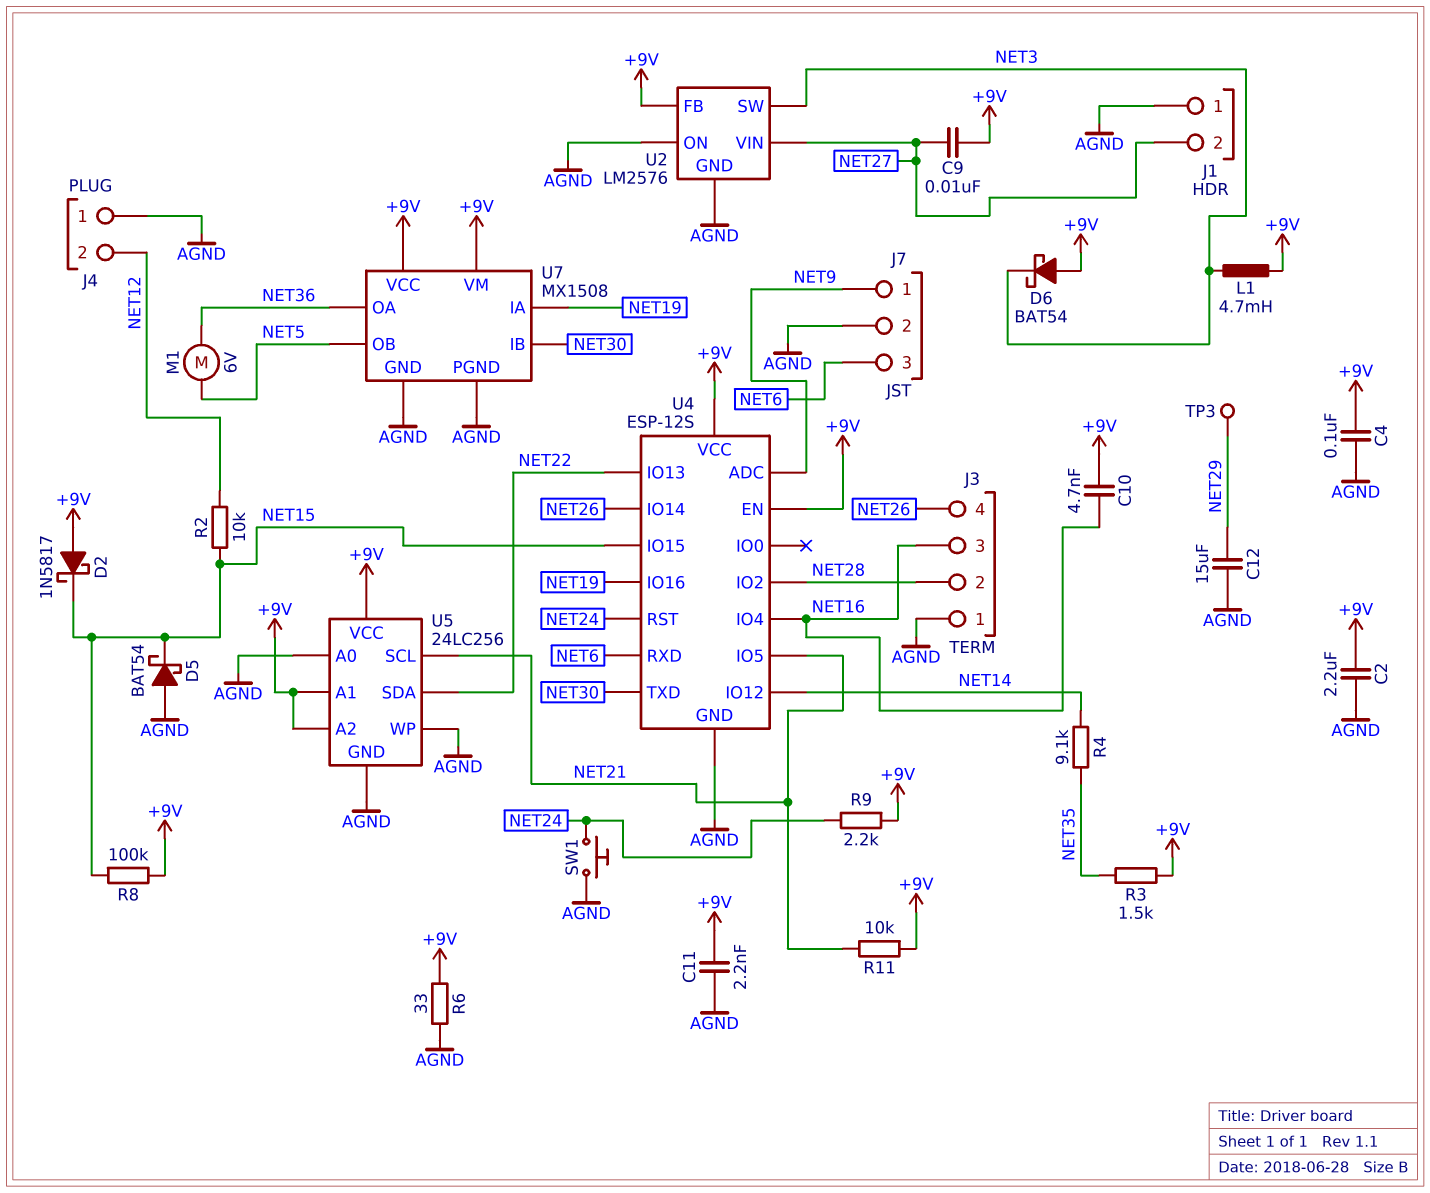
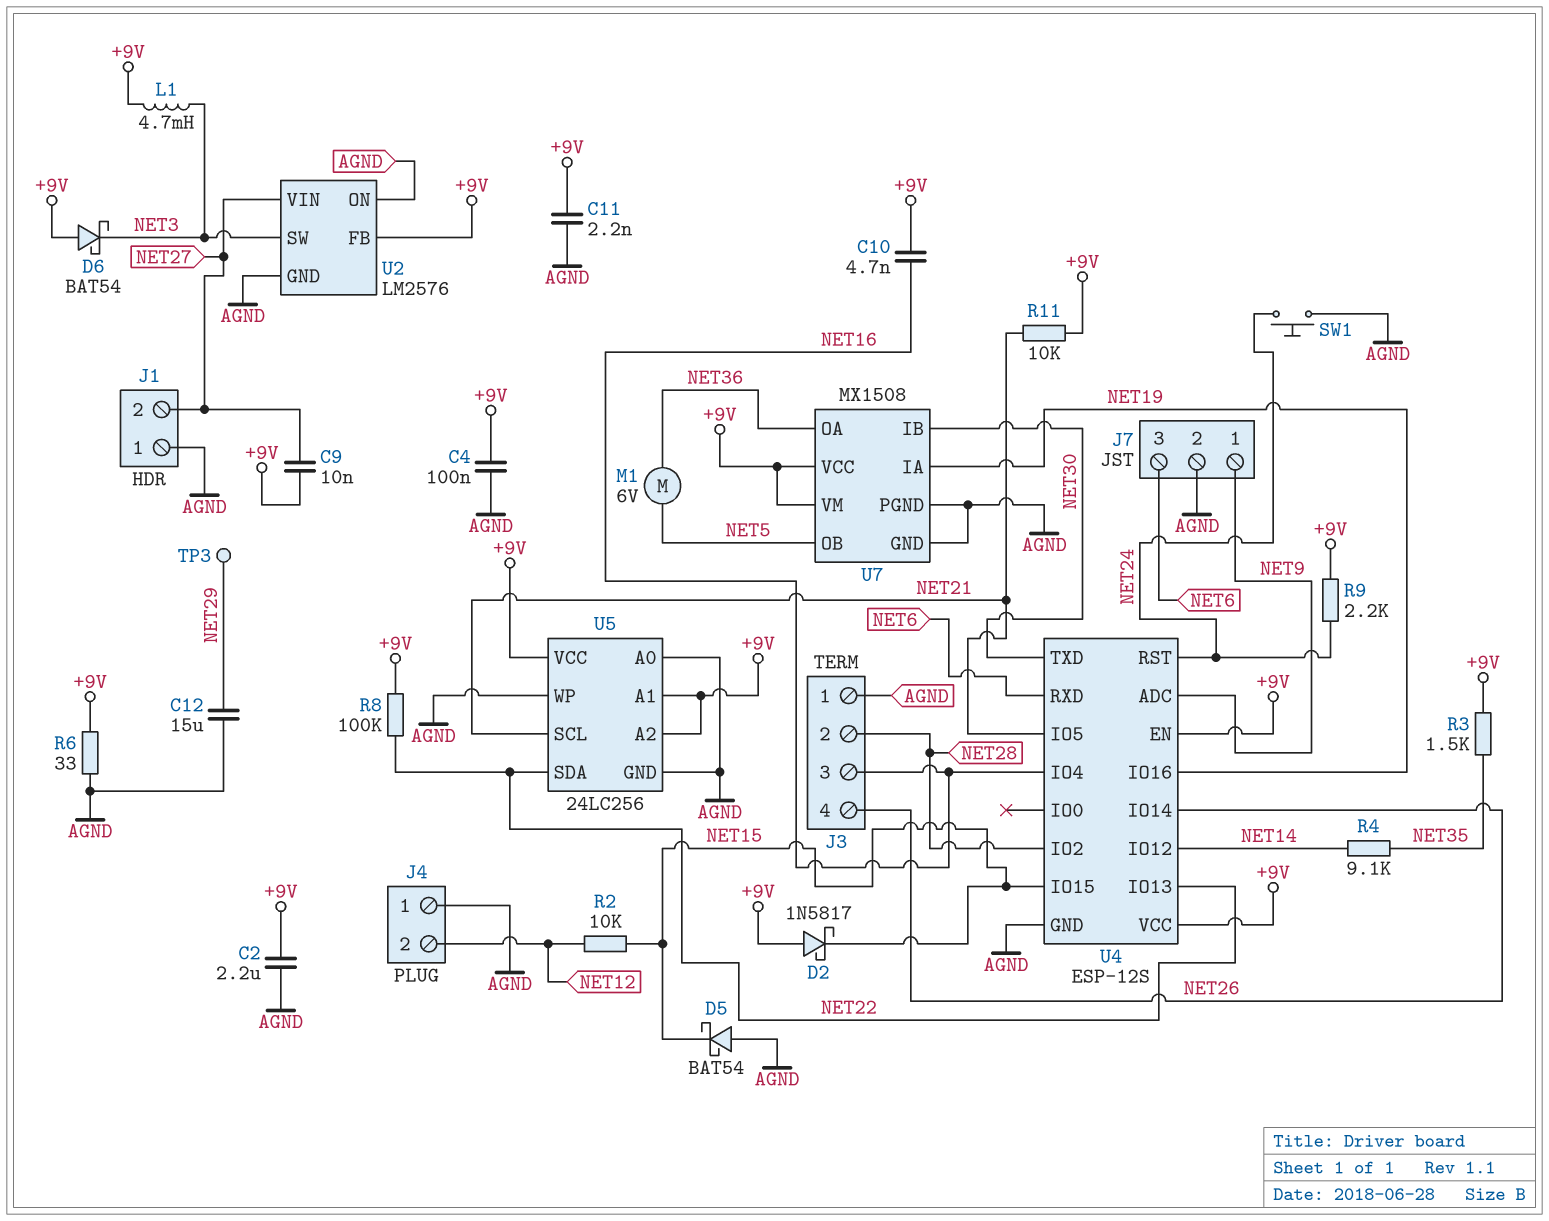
R8: 100k (+9V, NET15) -> 100k (+9V, NET22)

